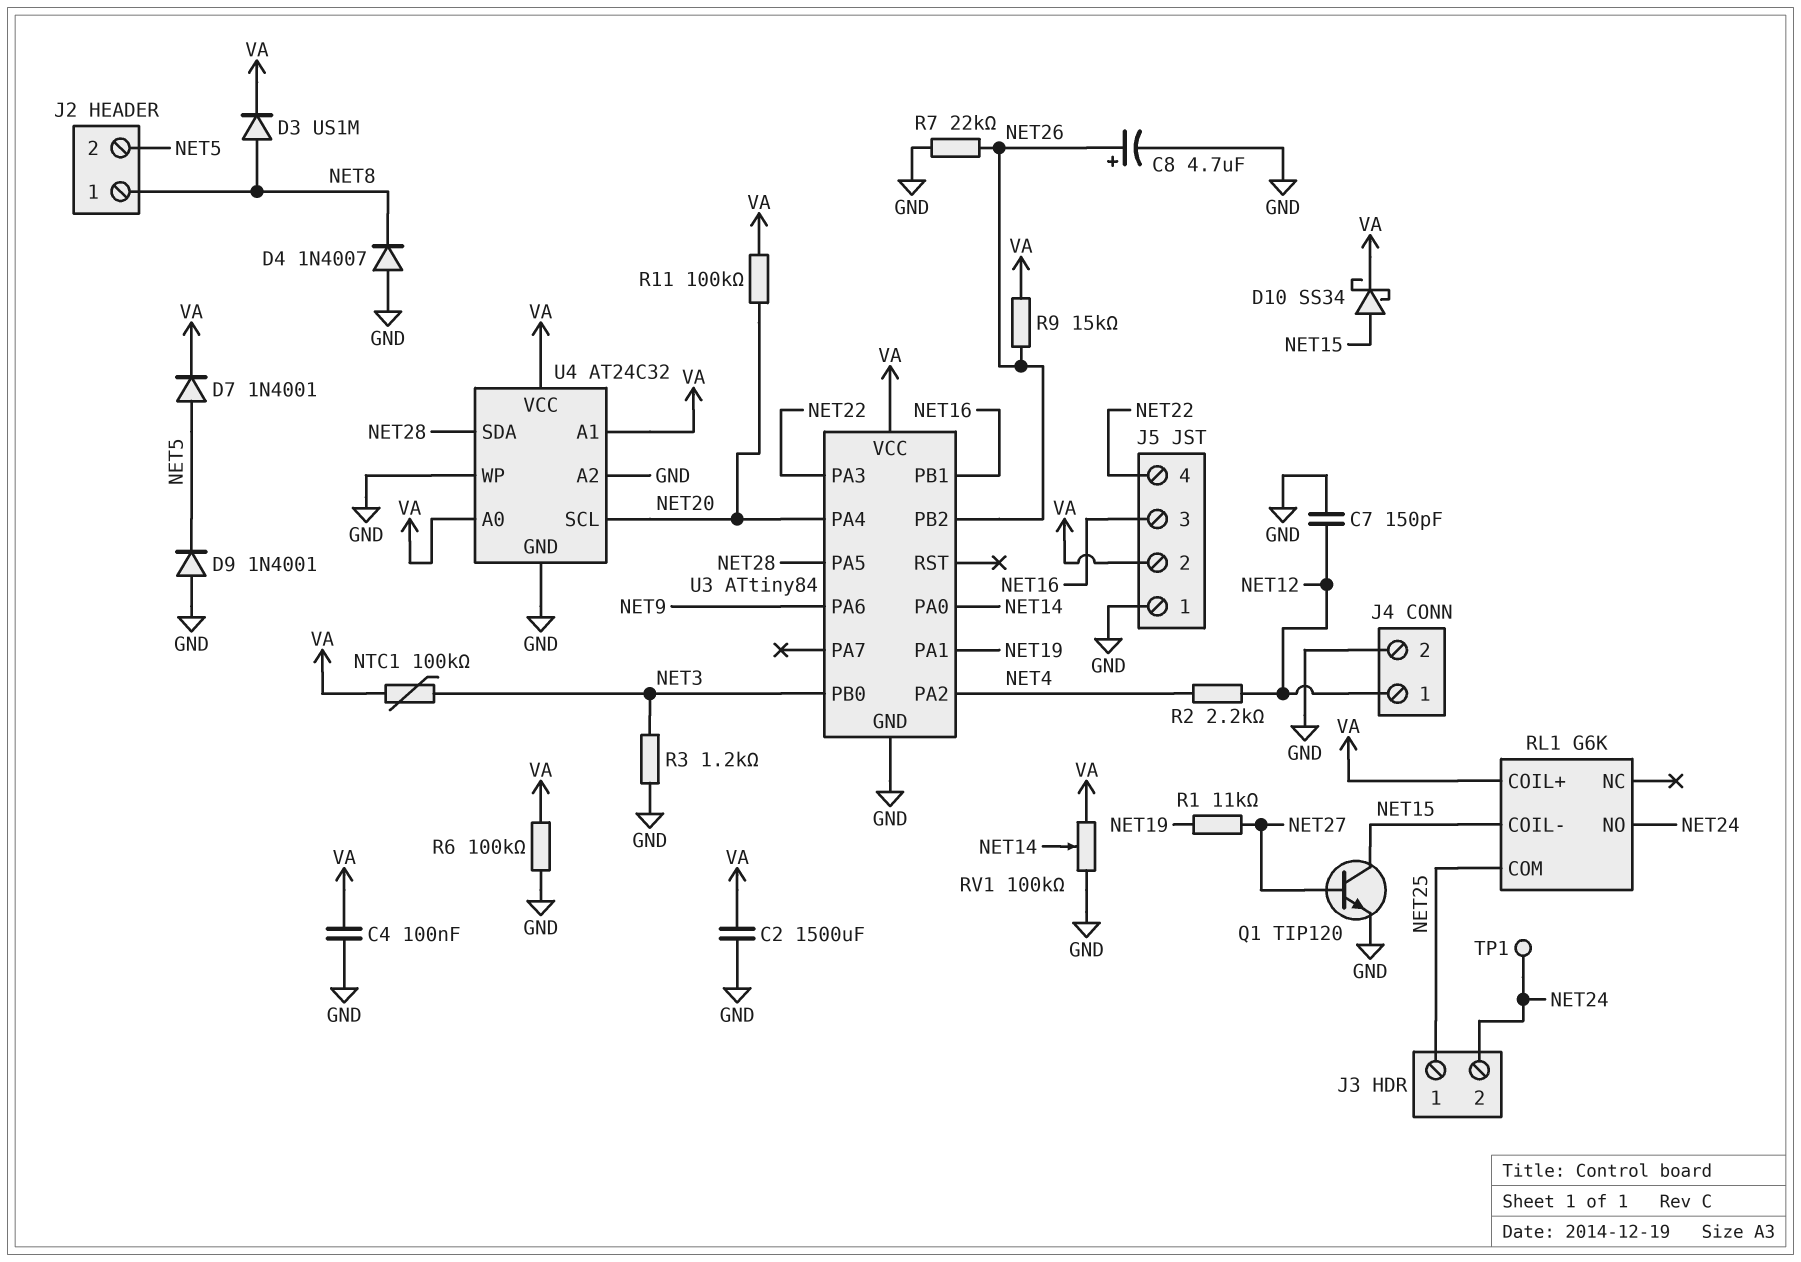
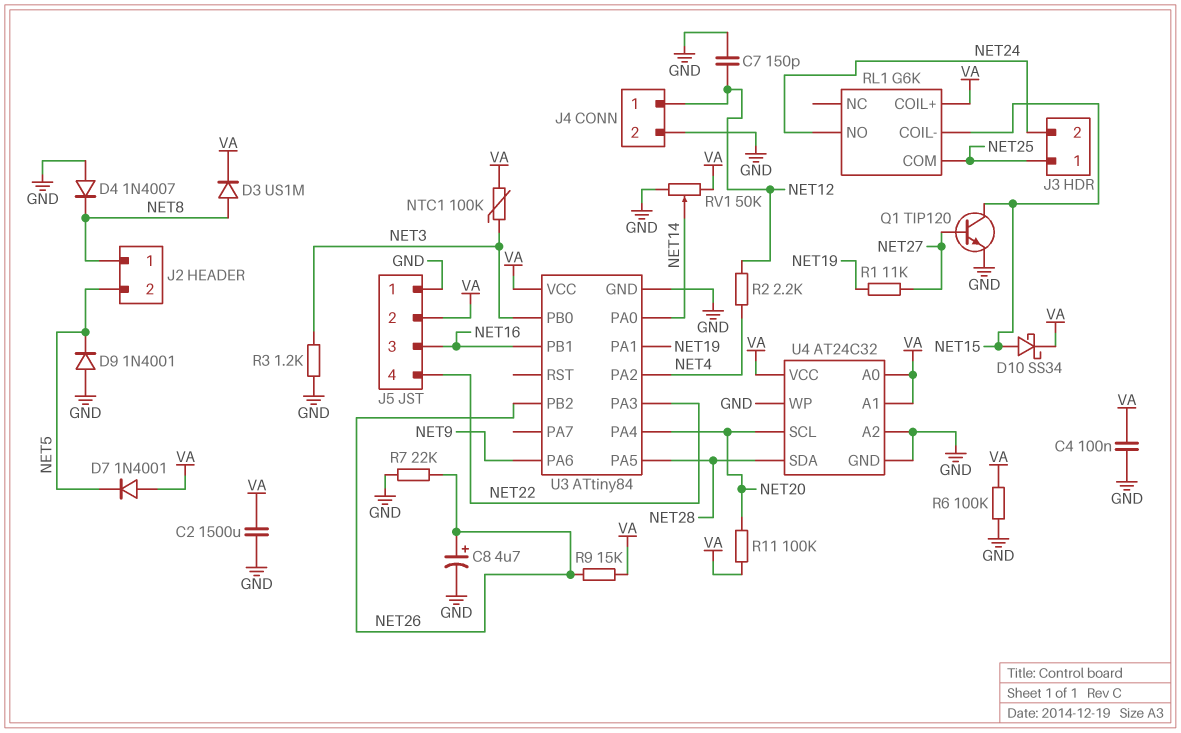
D7: diode 1N4001 (A NET5, K VA) -> diode 1N4001 (A VA, K NET5)
RV1: 100k (GND, VA, wiper NET14) -> 50k (GND, VA, wiper NET14)
TP1: test point (NET24) -> none

